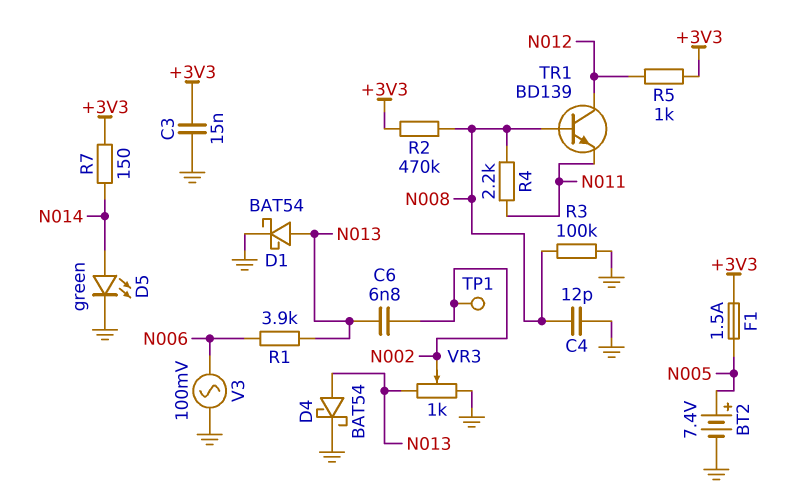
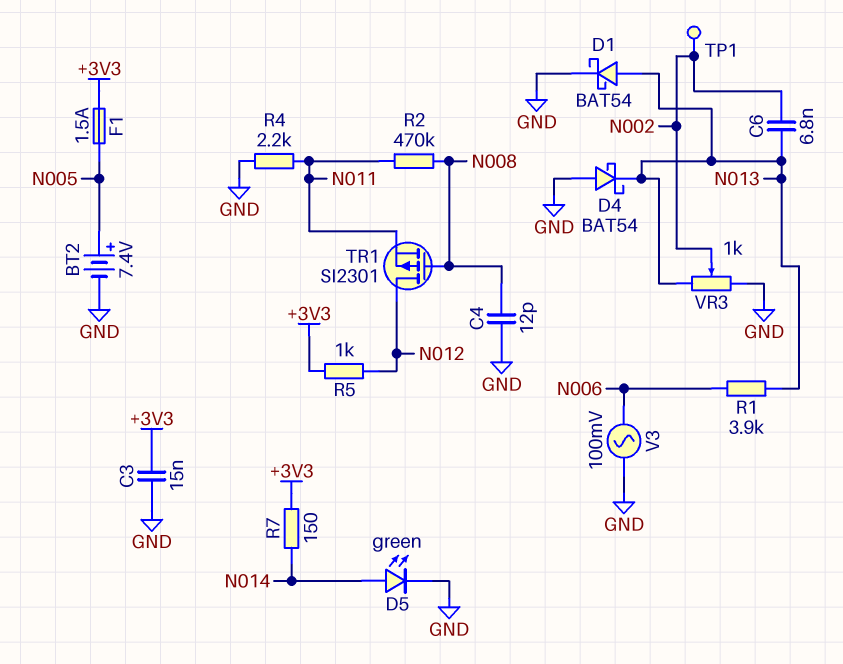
D4: schottky BAT54 (A N013, K GND) -> schottky BAT54 (A GND, K N013)
R2: 470k (+3V3, N008) -> 470k (N008, N011)
R3: 100k (GND, N008) -> none
R4: 2.2k (N008, N011) -> 2.2k (GND, N011)
TR1: NPN BD139 (B N008, C N012, E N011) -> PMOS SI2301 (G N008, D N012, S N011)

